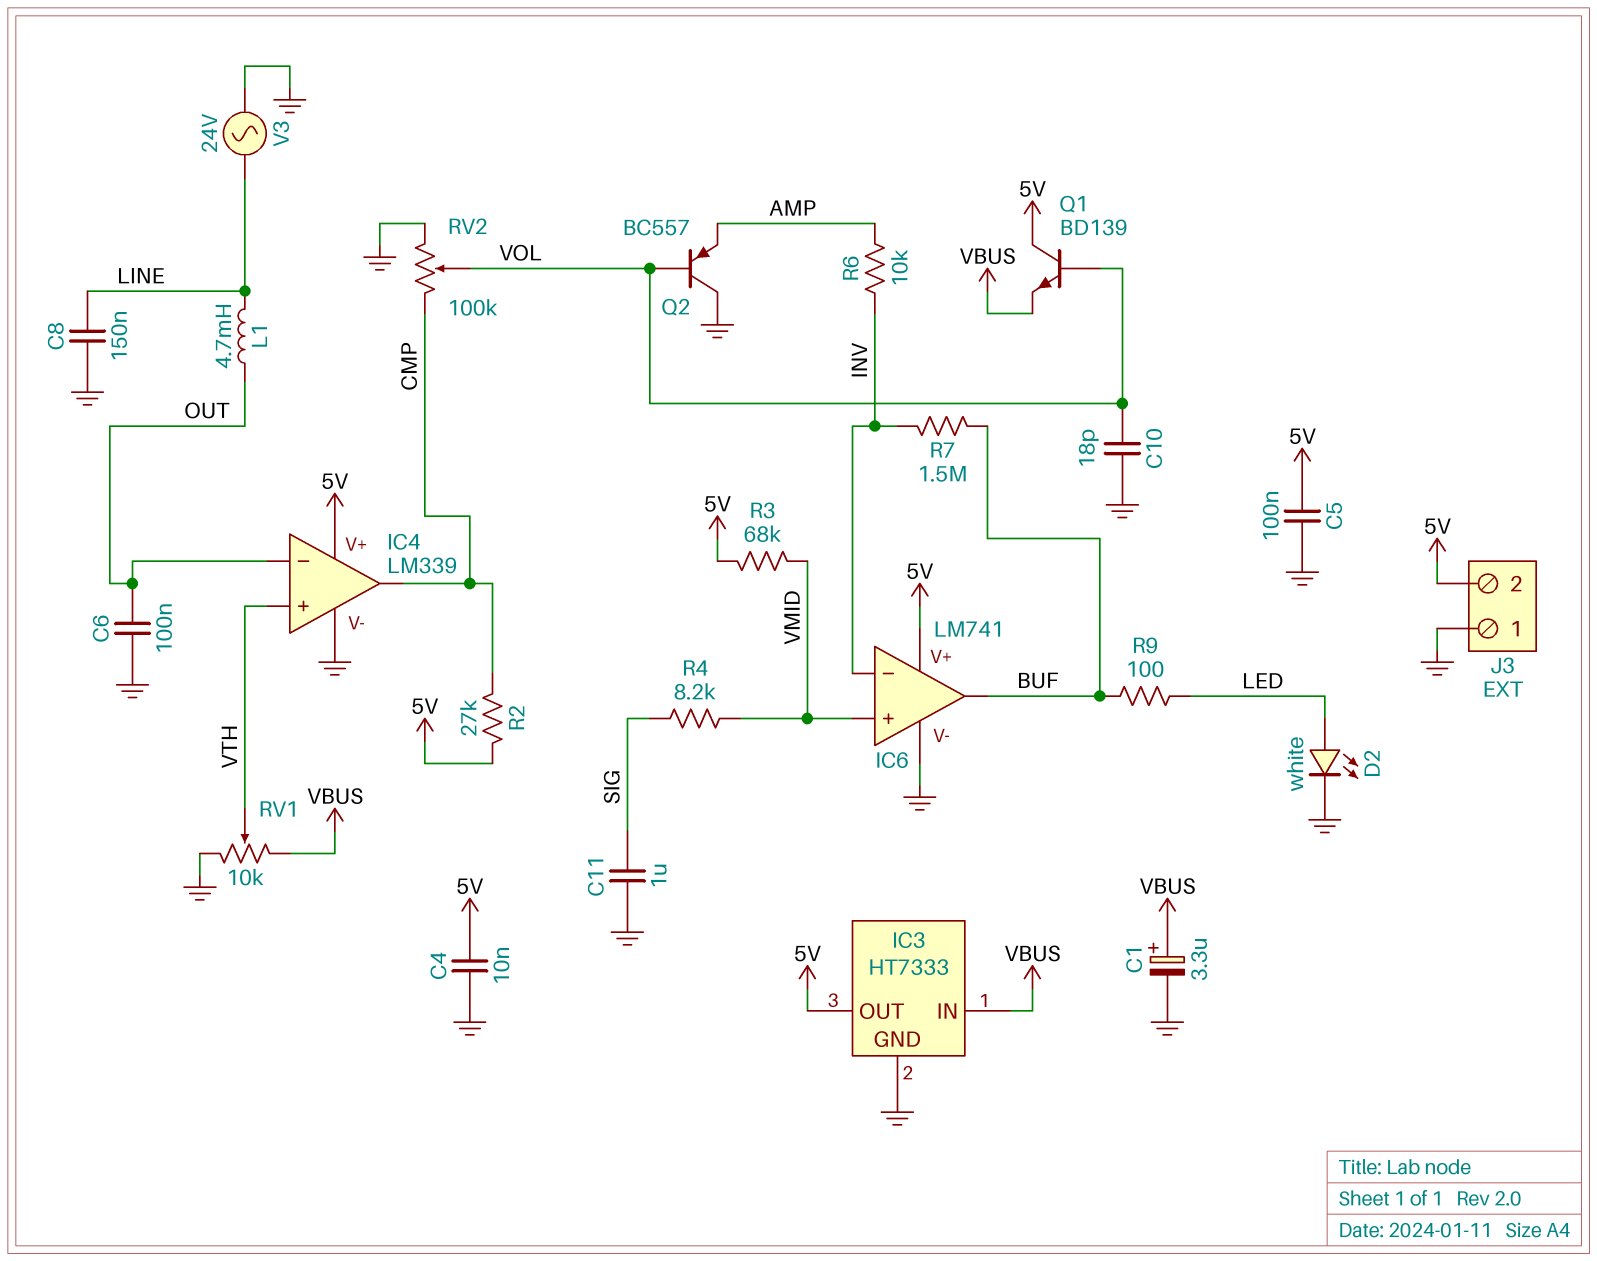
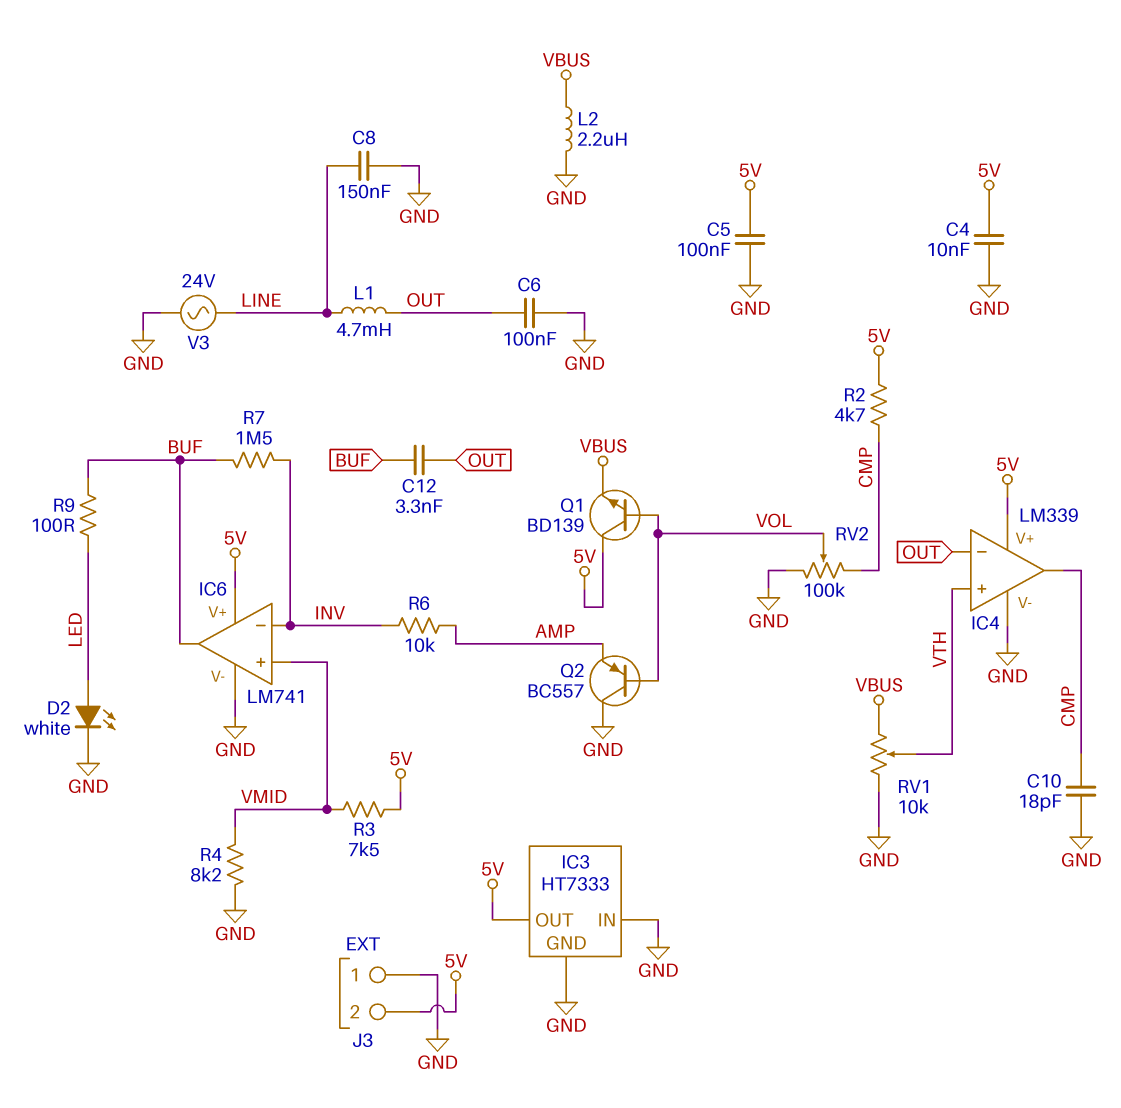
C1: 3.3uF (plus VBUS, minus GND) -> none
C10: 18pF (GND, VOL) -> 18pF (CMP, GND)
C11: 1uF (GND, SIG) -> none
C12: none -> 3.3nF (BUF, OUT)
IC3 pin IN: VBUS -> GND
L2: none -> 2.2uH (GND, VBUS)
R2: 27k (5V, CMP) -> 4.7k (5V, CMP)
R3: 68k (5V, VMID) -> 7.5k (5V, VMID)
R4: 8.2k (SIG, VMID) -> 8.2k (GND, VMID)

